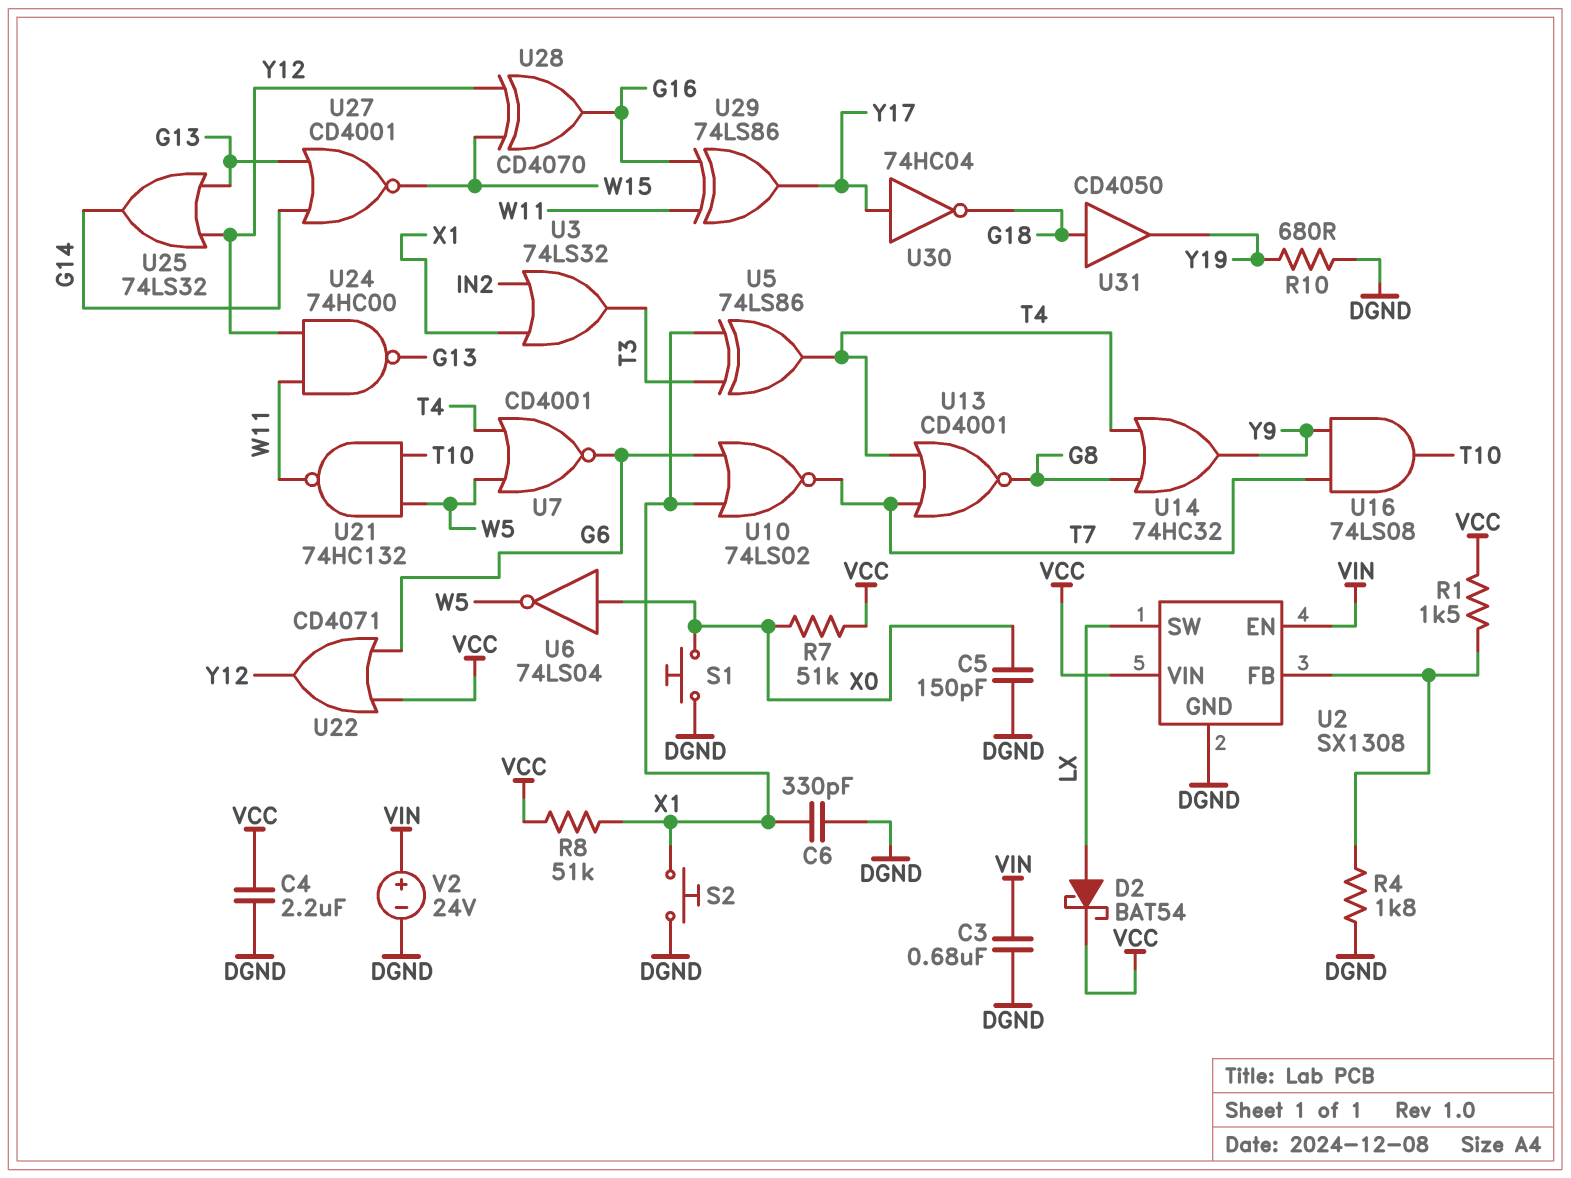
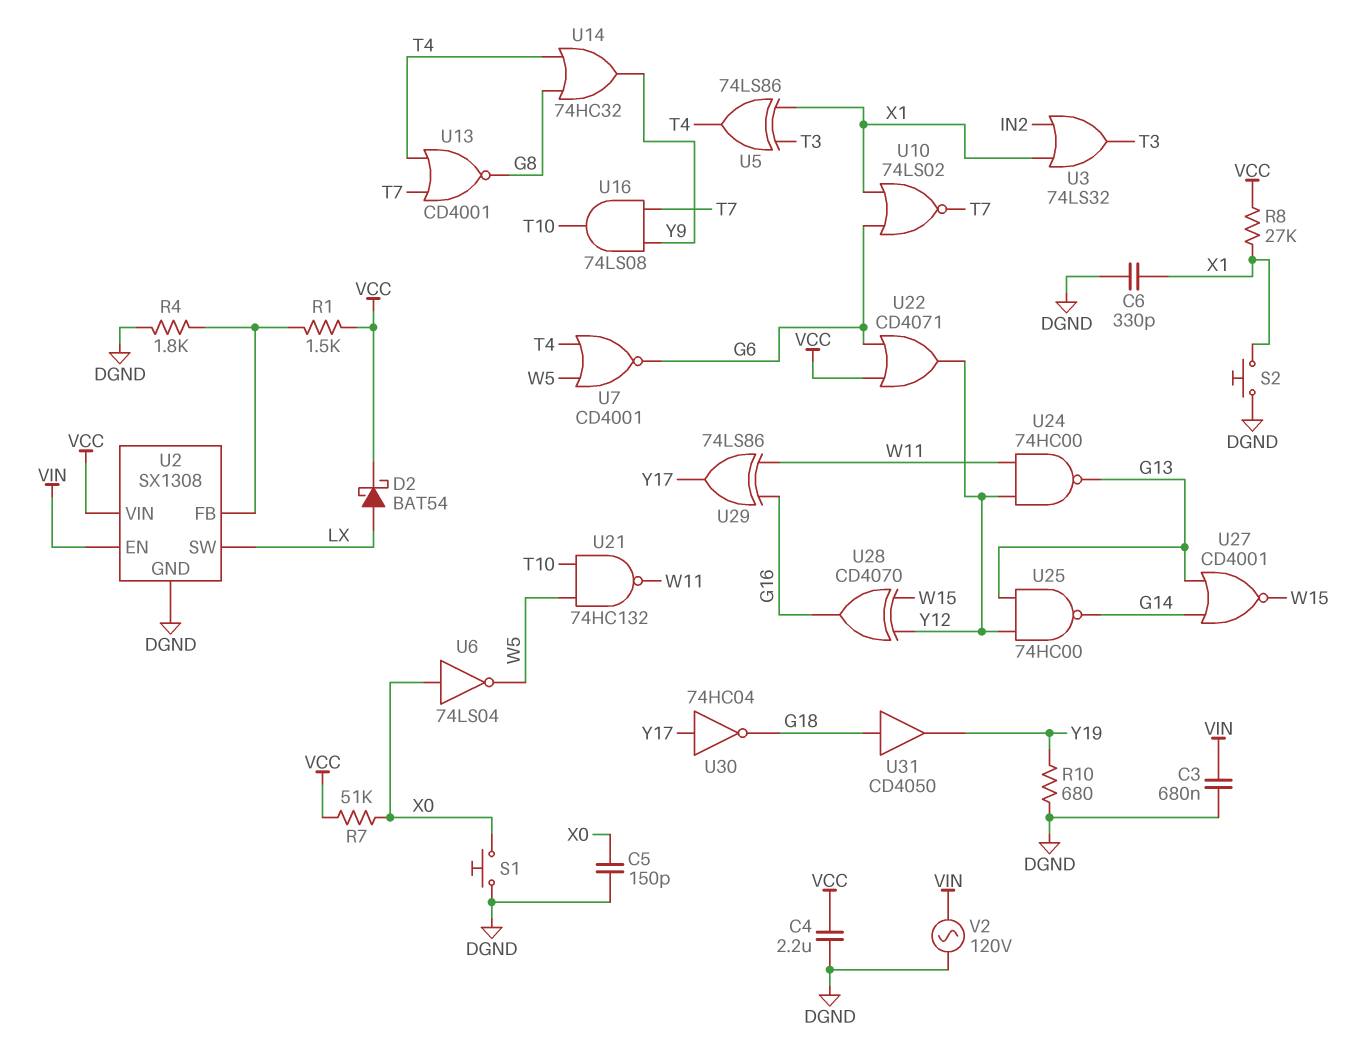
R8: 51k (VCC, X1) -> 27k (VCC, X1)
U25: OR 74LS32 (in G13, in Y12, out G14) -> NAND 74HC00 (in G13, in Y12, out G14)
V2: 24V (plus VIN, minus DGND) -> AC 120V (DGND, VIN)

